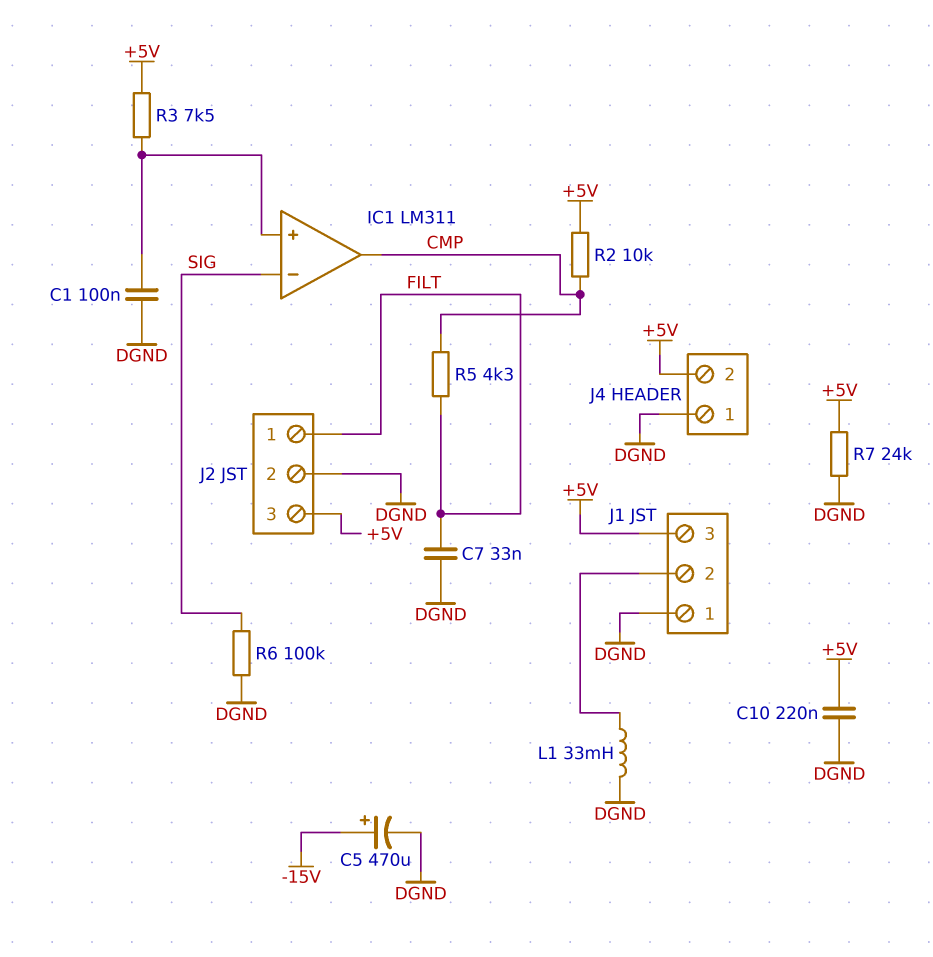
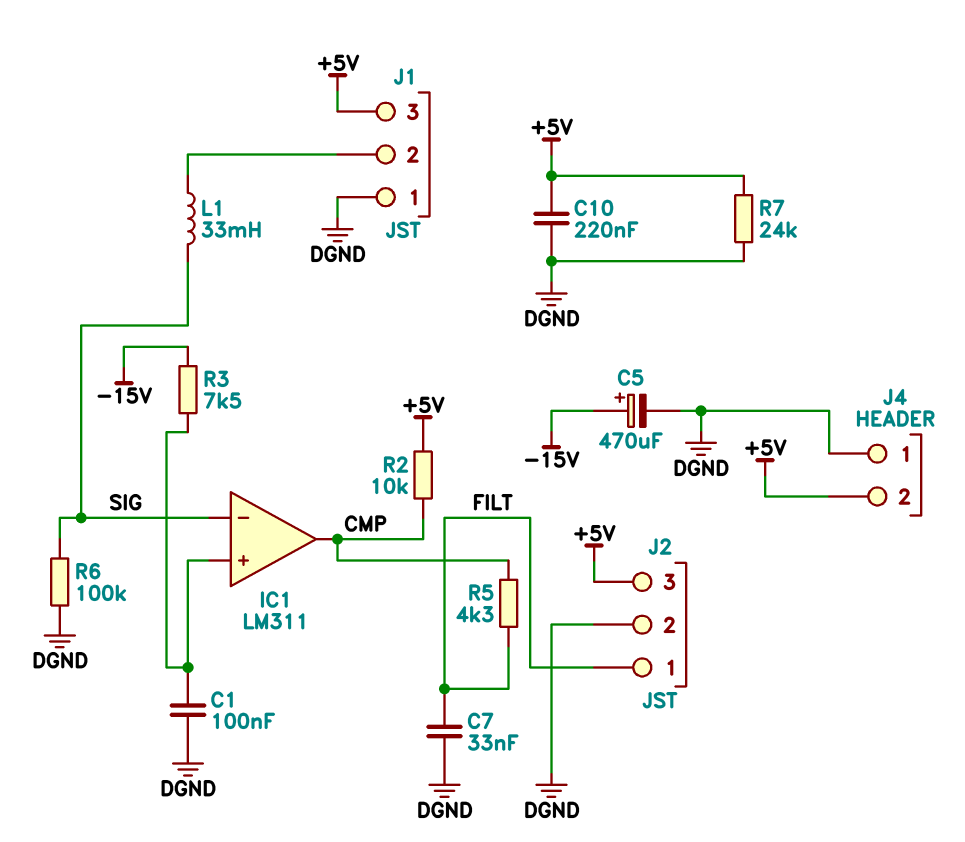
L1: 33mH (DGND, J1/2) -> 33mH (J1/2, SIG)
R3: 7.5k (+5V, IC1/in+) -> 7.5k (-15V, IC1/in+)

